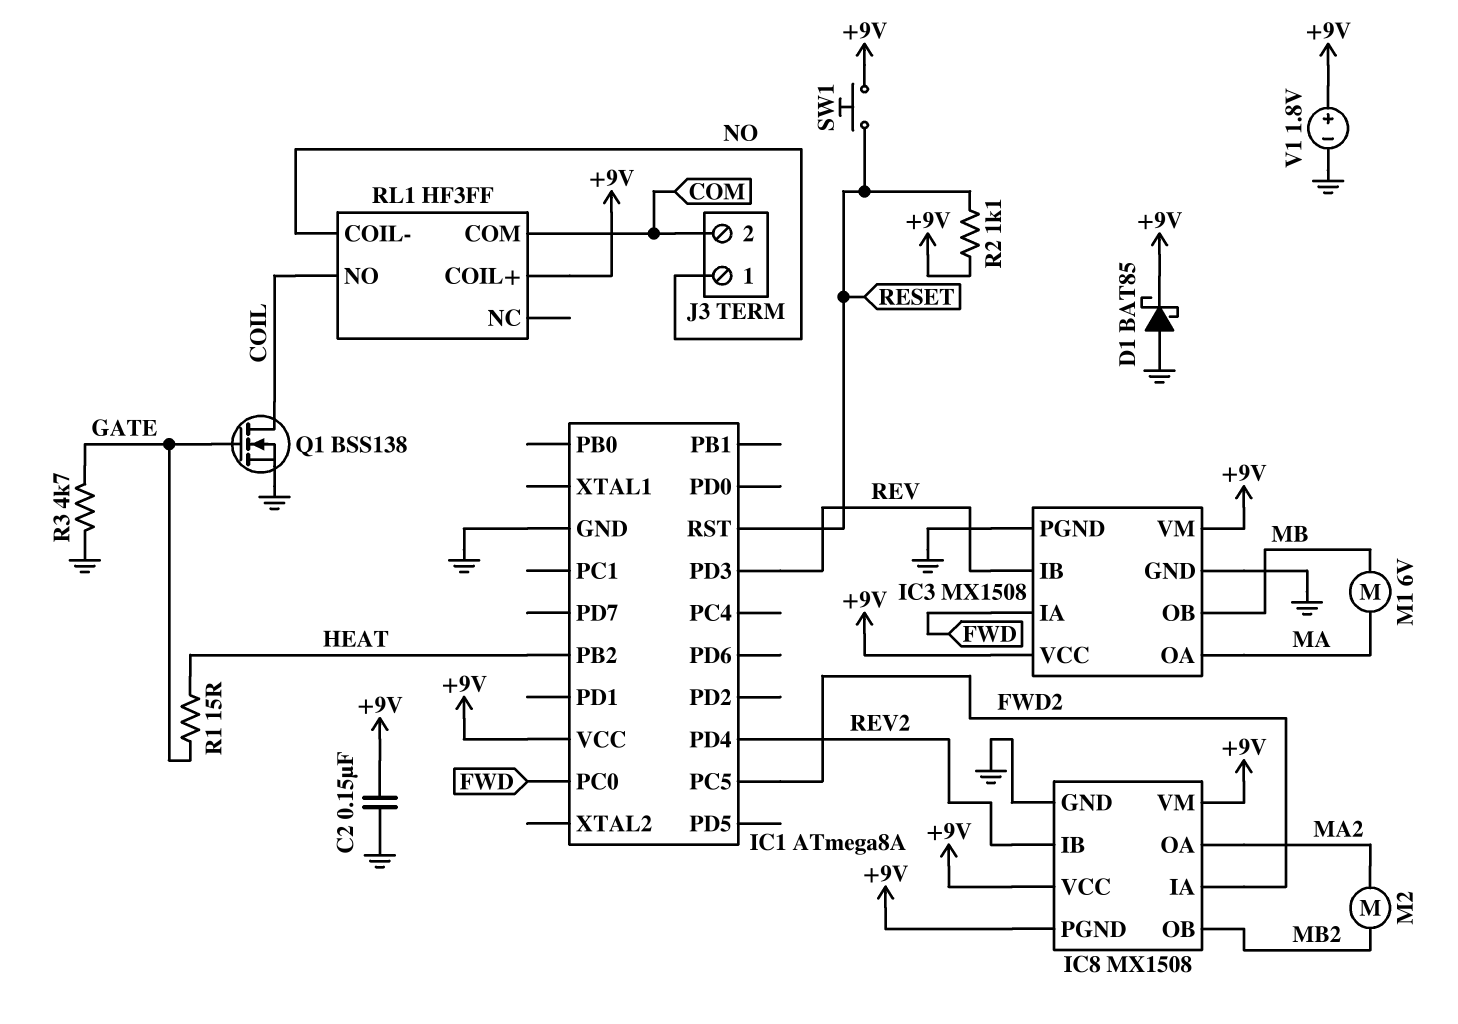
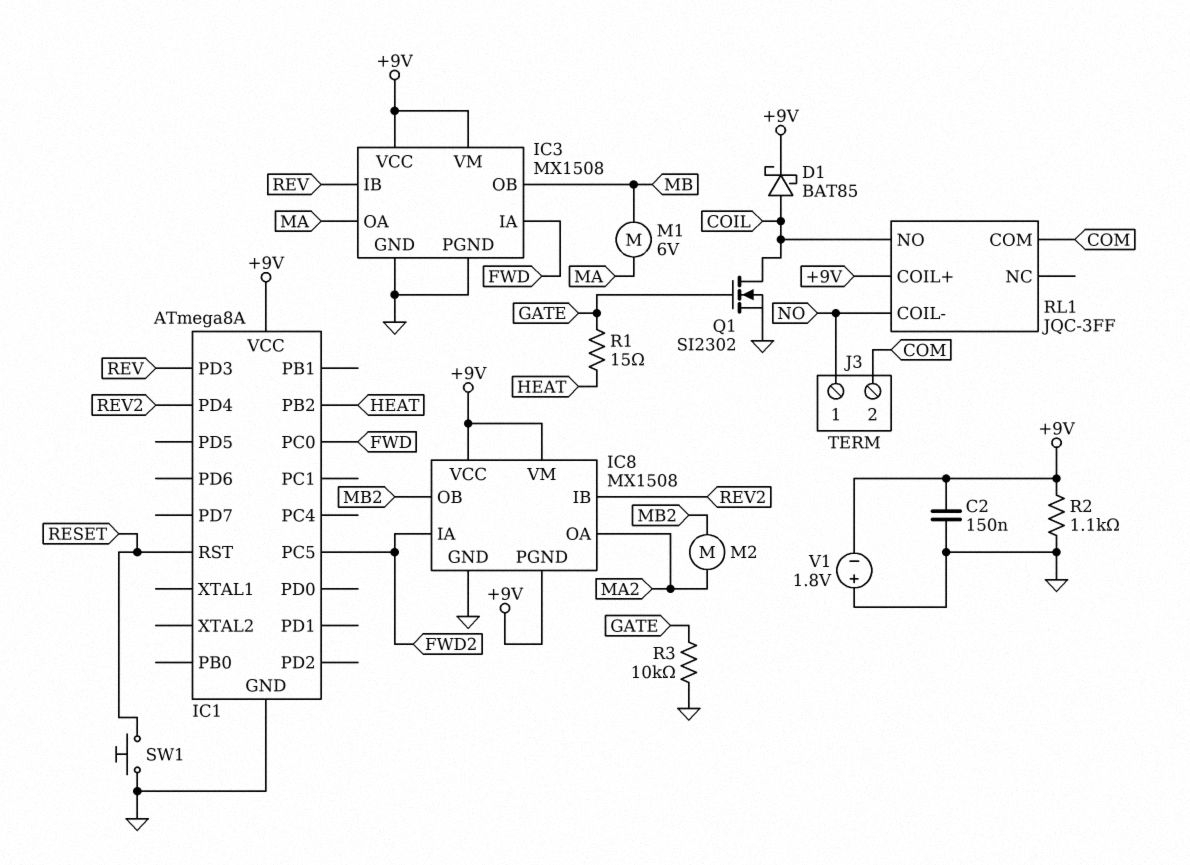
D1: schottky BAT85 (A GND, K +9V) -> schottky BAT85 (A COIL, K +9V)
Q1: NMOS BSS138 (G GATE, D COIL, S GND) -> NMOS SI2302 (G GATE, D COIL, S GND)
R2: 1.1k (+9V, RESET) -> 1.1k (+9V, GND)
R3: 4.7k (GATE, GND) -> 10k (GATE, GND)
RL1: HF3FF -> JQC-3FF
SW1: button (+9V, RESET) -> button (GND, RESET)
V1: 1.8V (plus +9V, minus GND) -> 1.8V (plus GND, minus +9V)

